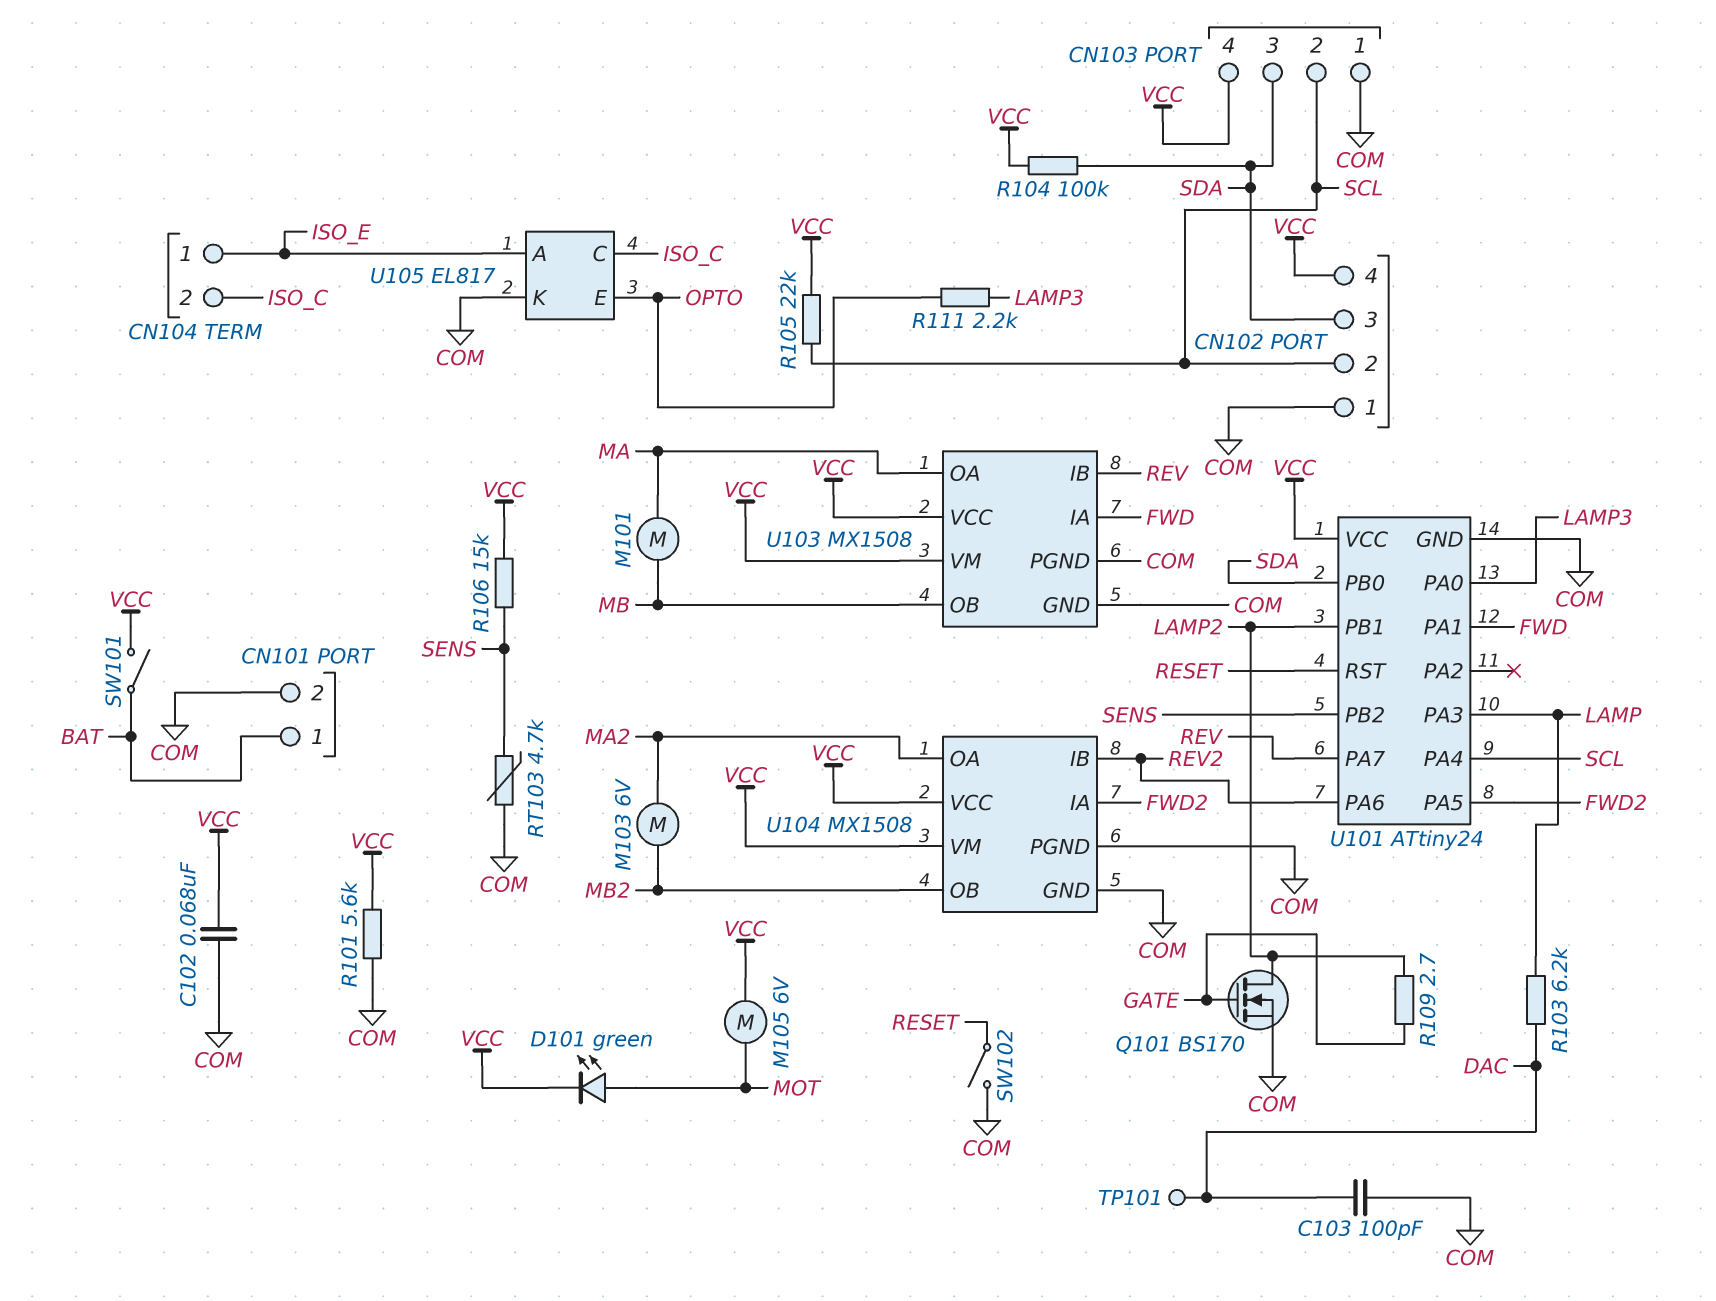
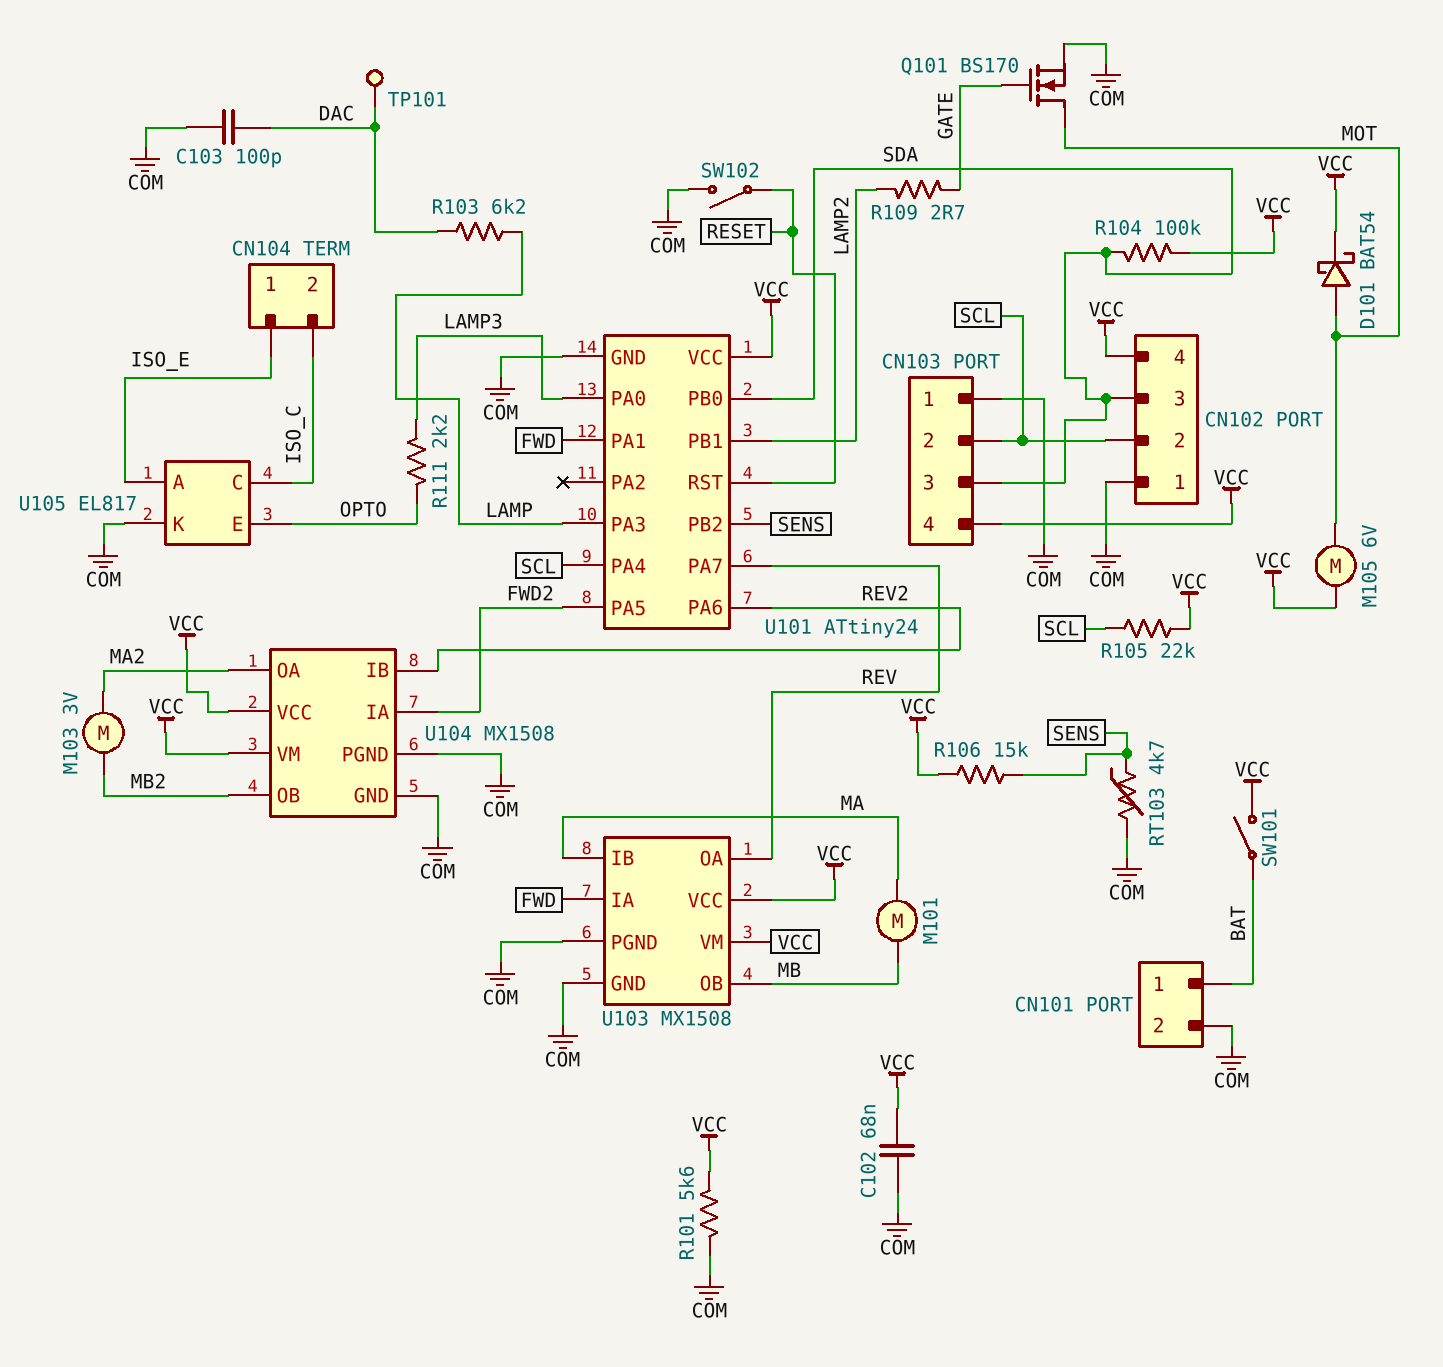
D101: LED green (A MOT, K VCC) -> schottky BAT54 (A MOT, K VCC)
M103: motor 6V (MA2, MB2) -> motor 3V (MA2, MB2)
Q101: NMOS BS170 (G GATE, D LAMP2, S COM) -> NMOS BS170 (G GATE, D MOT, S COM)
U103 pin IB: REV -> MA
U103 pin OA: MA -> REV

